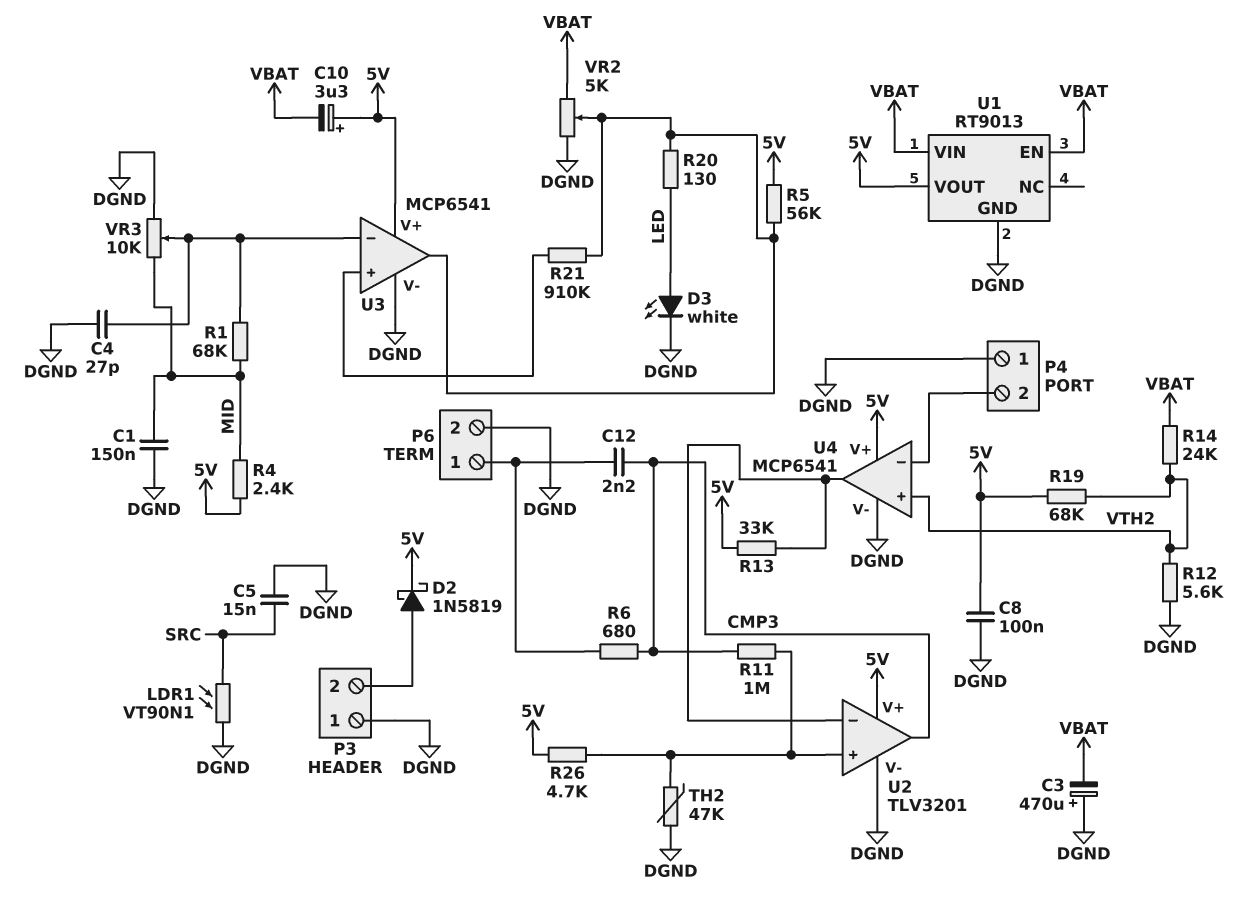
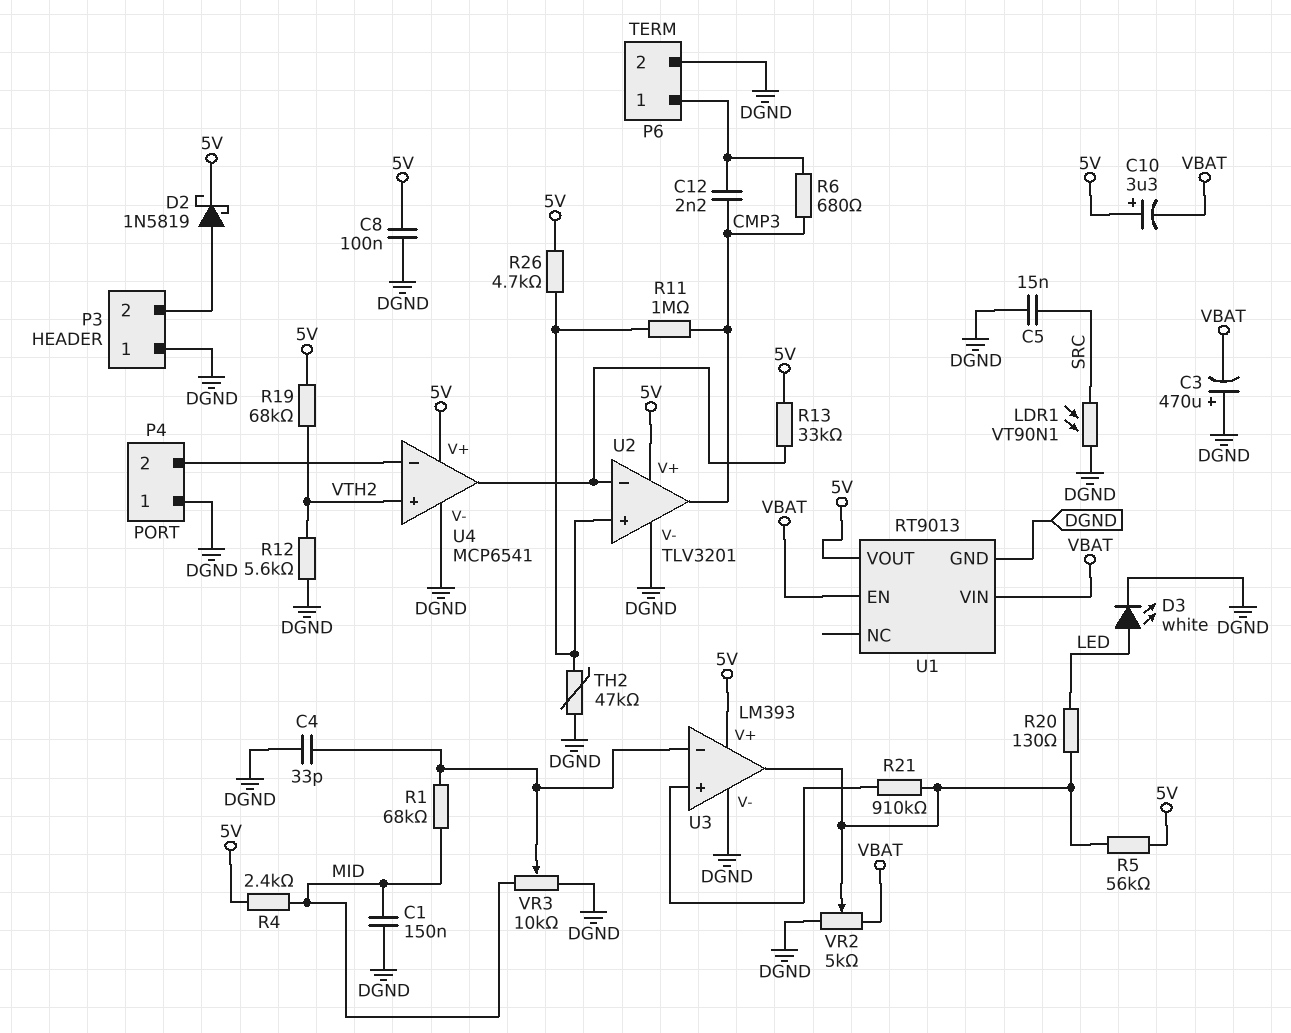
C4: 27pF (DGND, U3/in-) -> 33pF (DGND, U3/in-)
R14: 24k (VBAT, VTH2) -> none
U3: MCP6541 -> LM393

